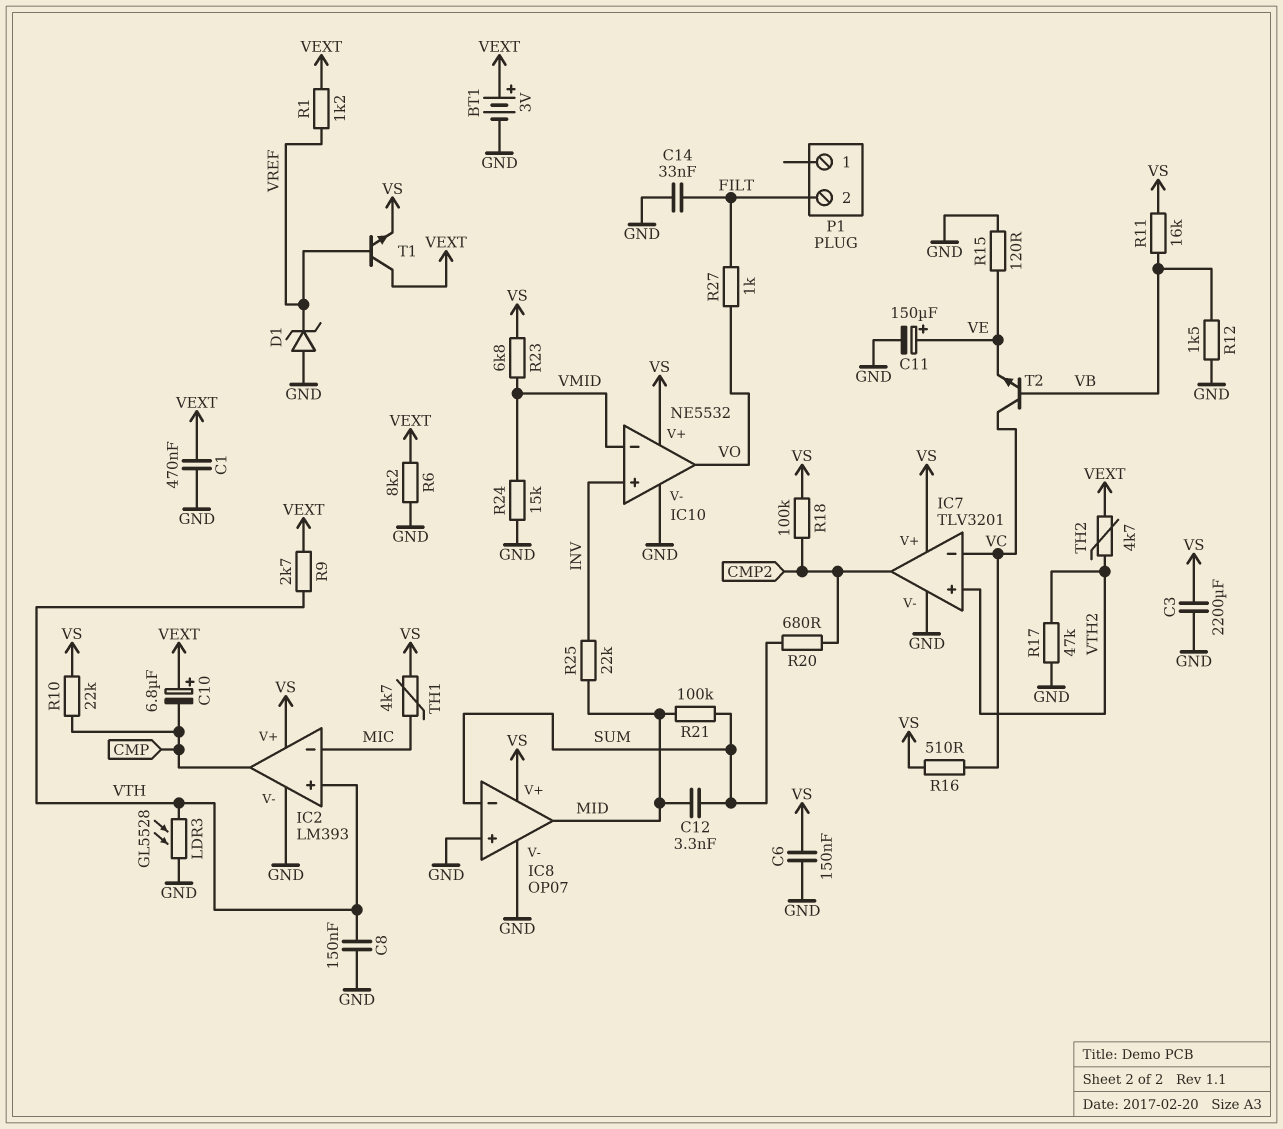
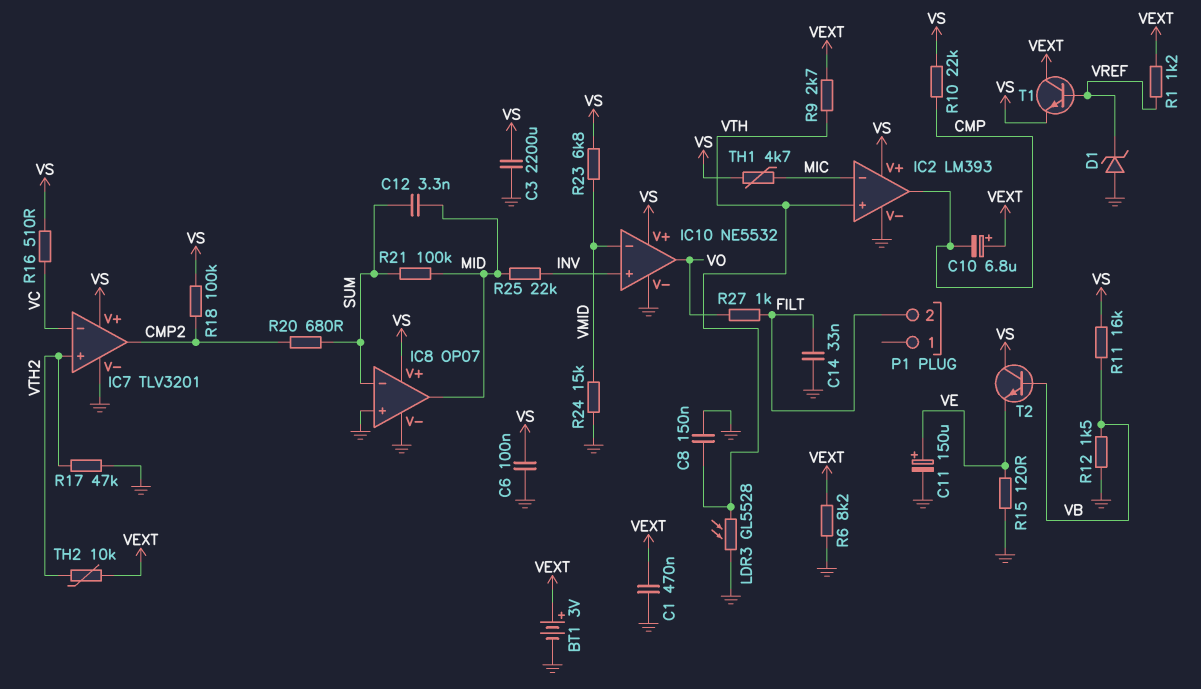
C6: 150nF (GND, VS) -> 100nF (GND, VS)
T2: NPN (B VB, C VC, E VE) -> NPN (B VB, C VS, E VE)
TH2: 4.7k (VEXT, VTH2) -> 10k (VEXT, VTH2)

